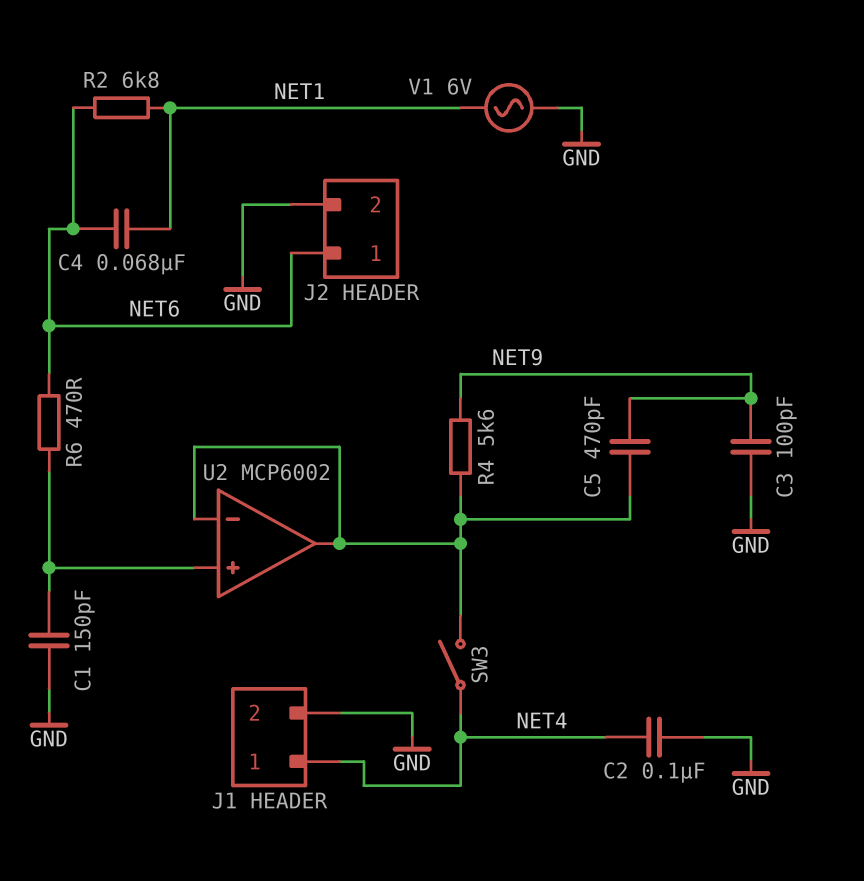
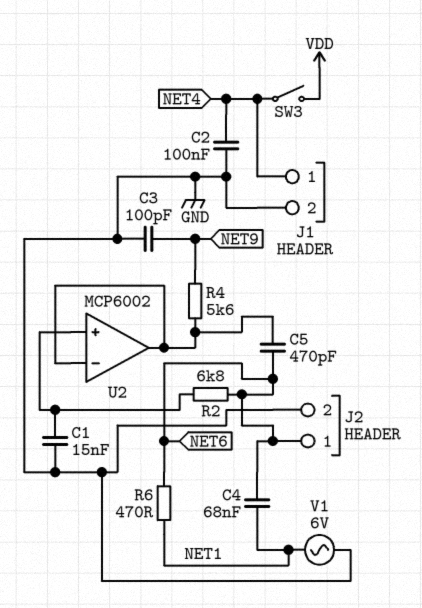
C1: 150pF (GND, U2/in+) -> 15nF (GND, U2/in+)
C5: 470pF (NET9, U2/in-) -> 470pF (NET6, U2/in-)
R2: 6.8k (NET1, NET6) -> 6.8k (NET6, U2/in+)
R6: 470 (NET6, U2/in+) -> 470 (NET1, NET6)
SW3: switch (NET4, U2/in-) -> switch (NET4, VDD)

